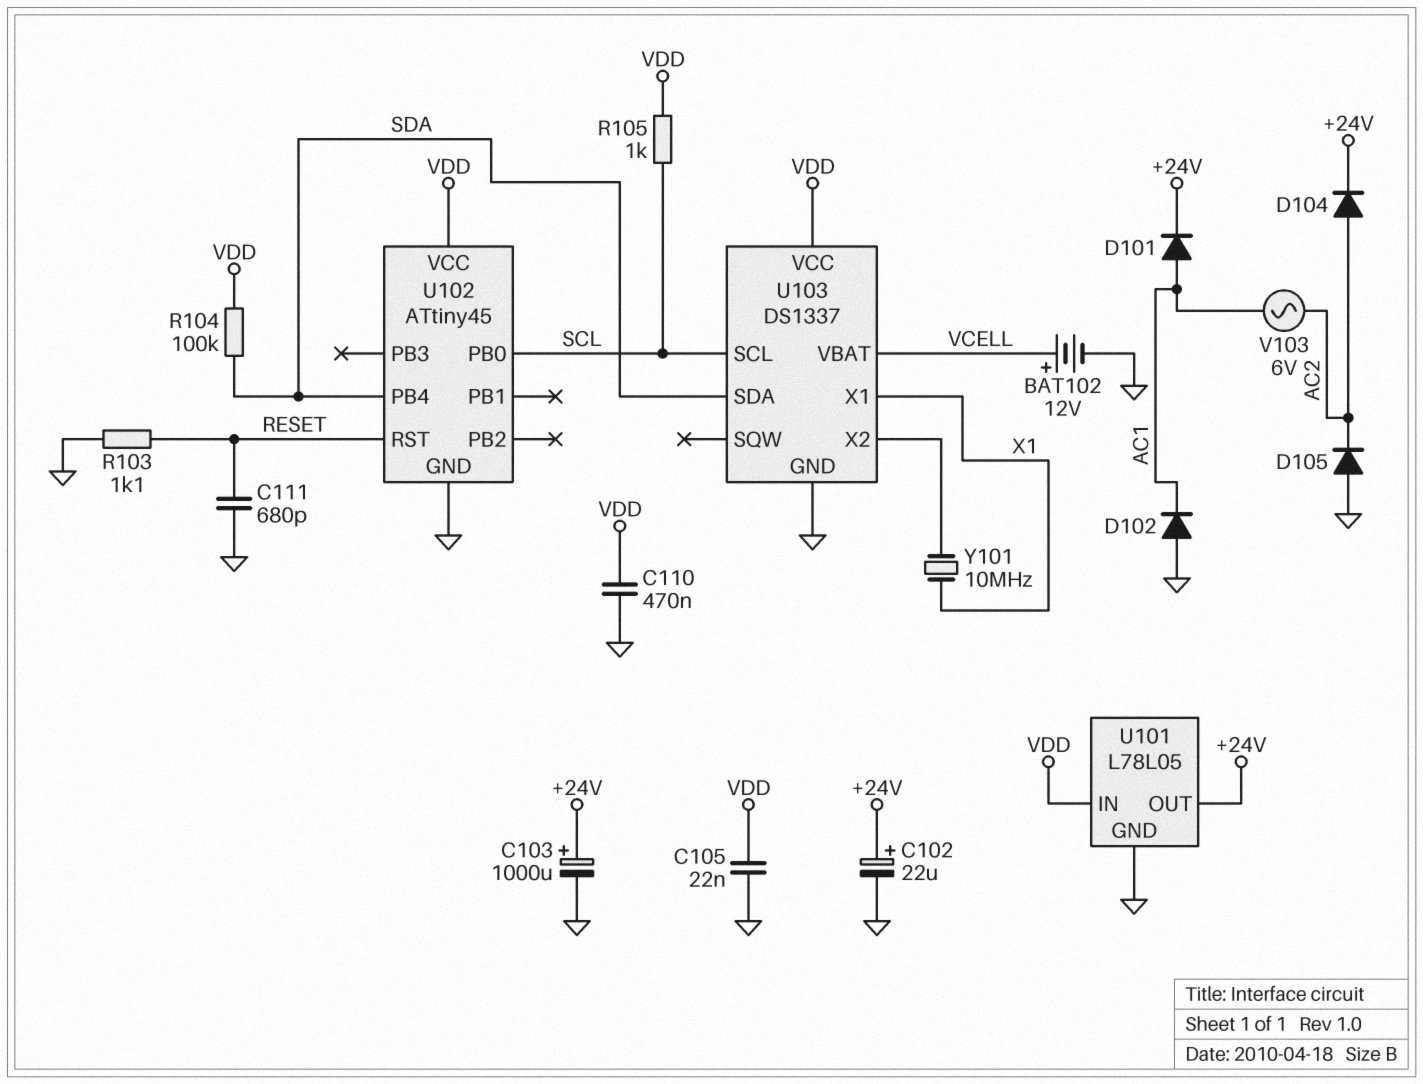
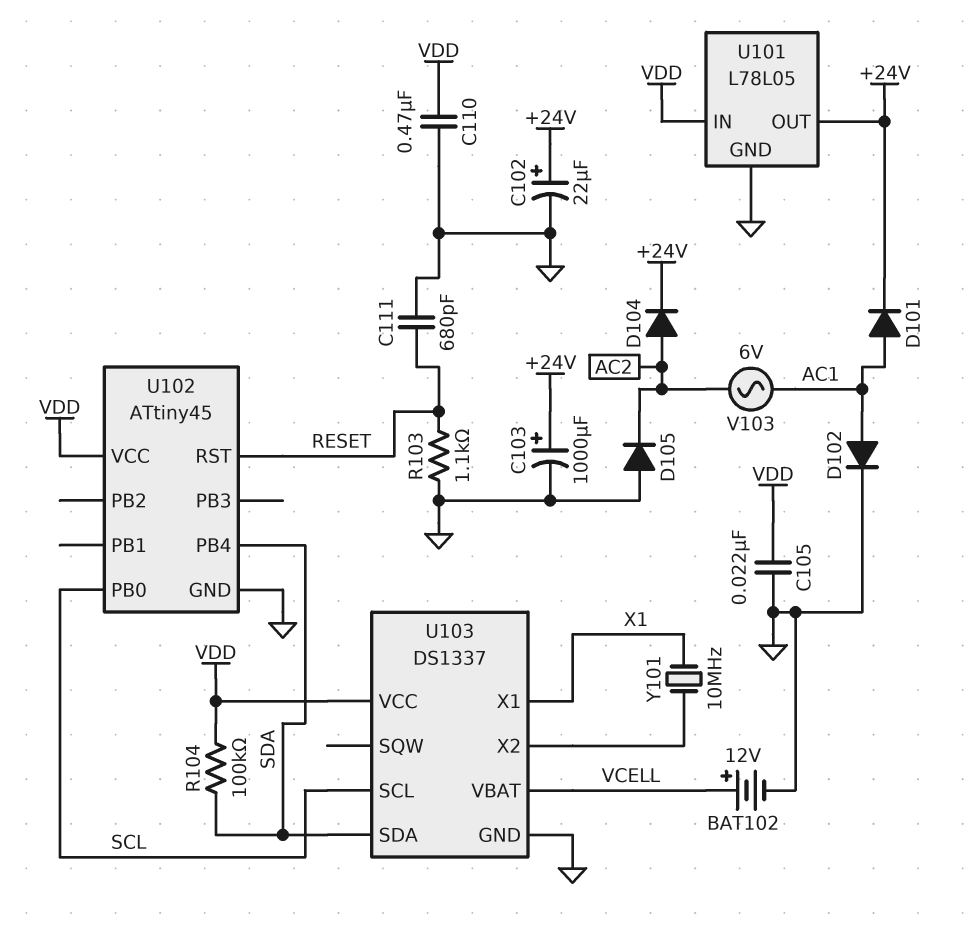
D102: diode (A GND, K AC1) -> diode (A AC1, K GND)
R105: 1k (SCL, VDD) -> none

